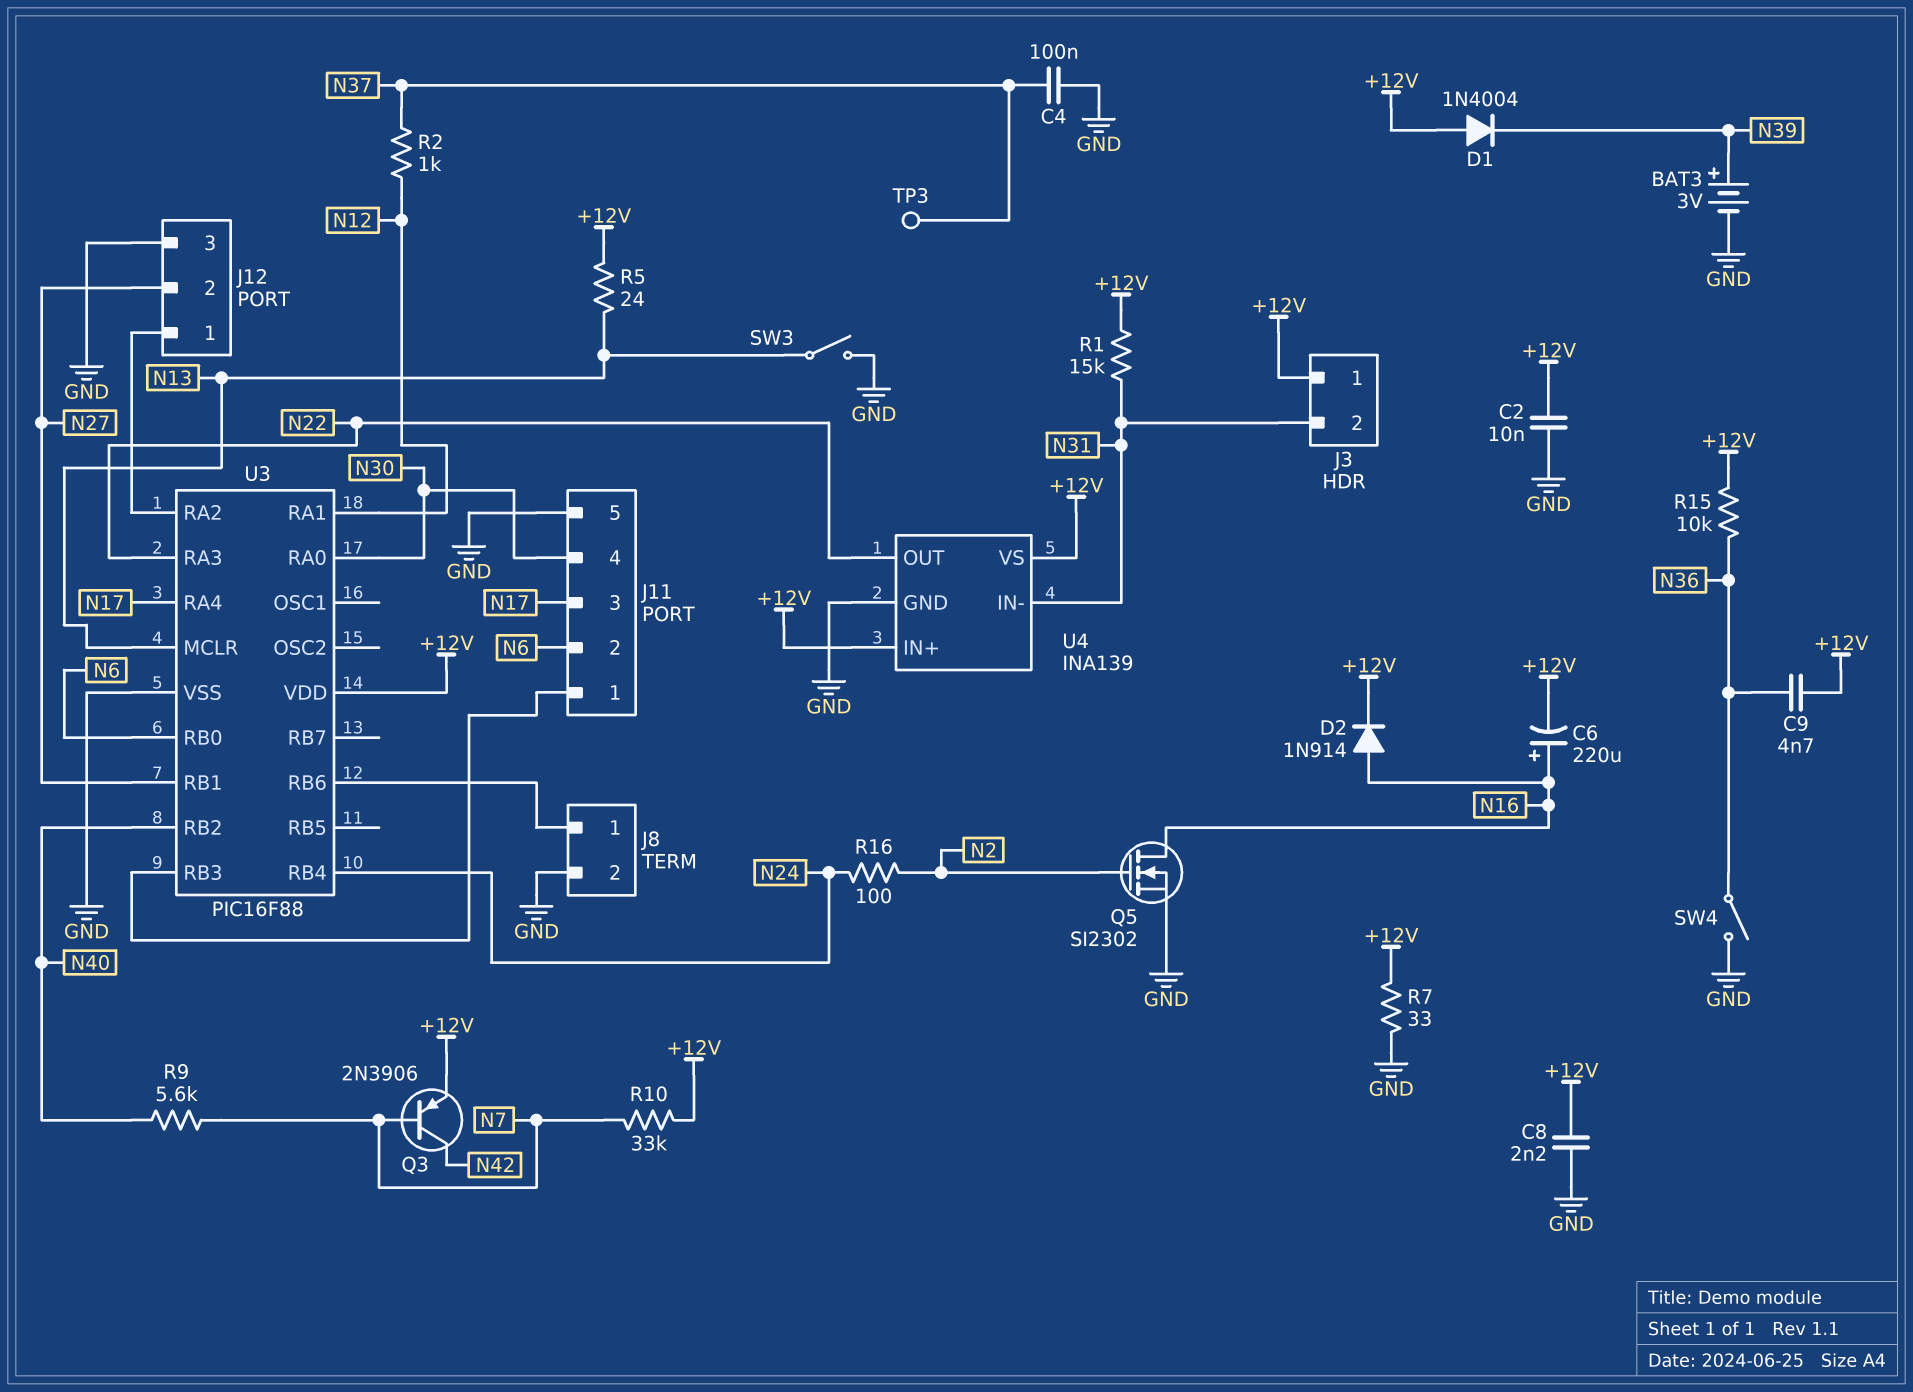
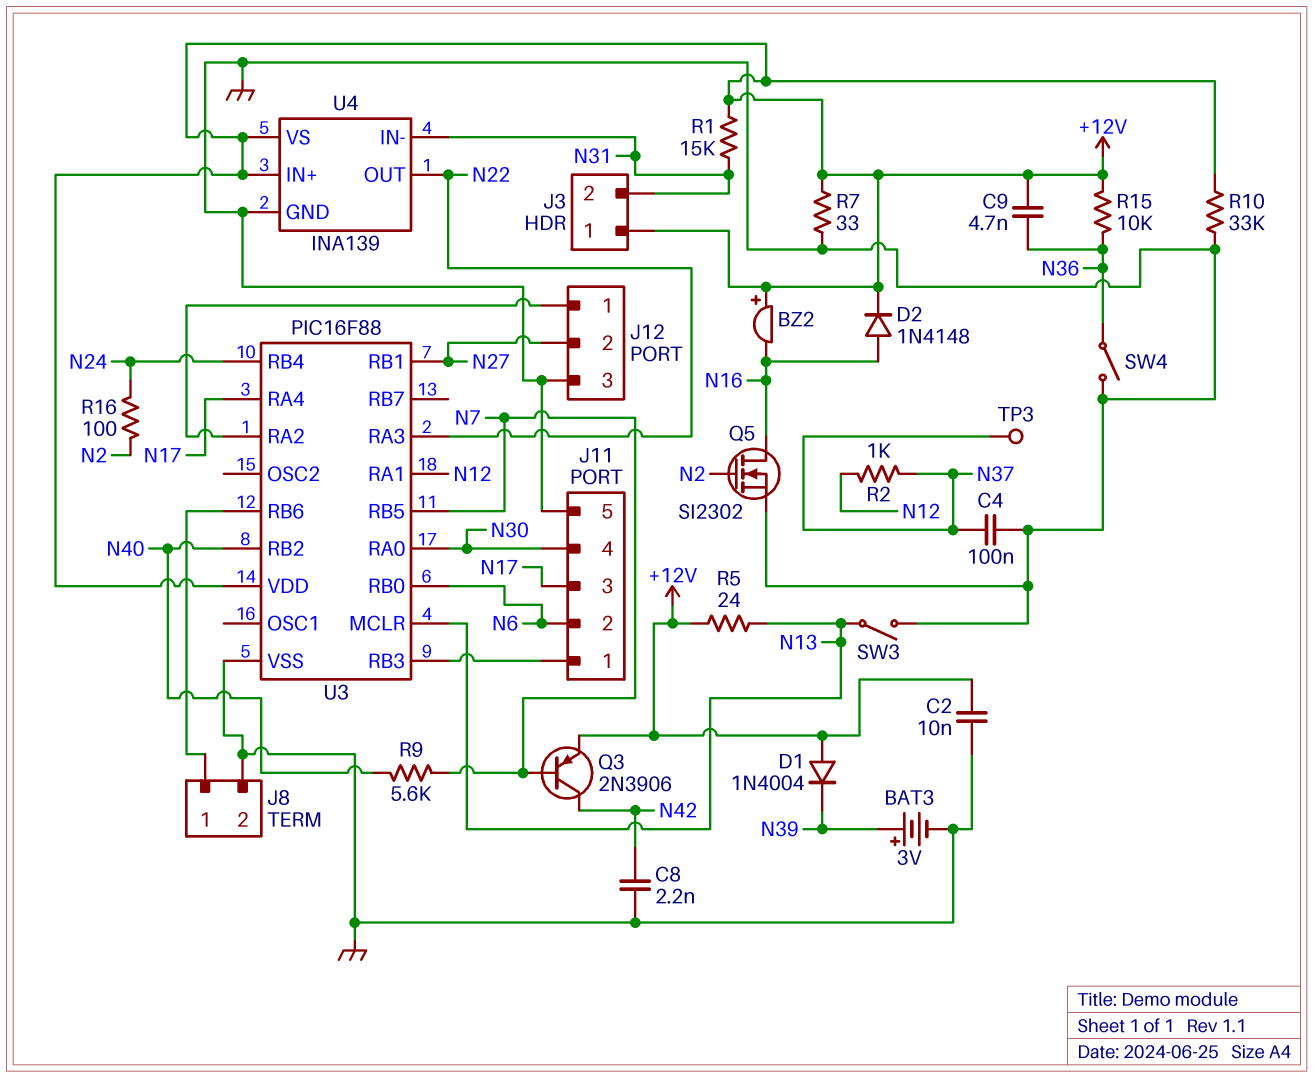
BZ2: none -> buzzer (plus +12V, minus N16)
C6: 220uF (plus N16, minus +12V) -> none
C8: 2.2nF (+12V, GND) -> 2.2nF (GND, N42)
D2: diode 1N914 (A N16, K +12V) -> diode 1N4148 (A N16, K +12V)
R10: 33k (+12V, N7) -> 33k (+12V, GND)
U3 pin RB5: none -> N7

